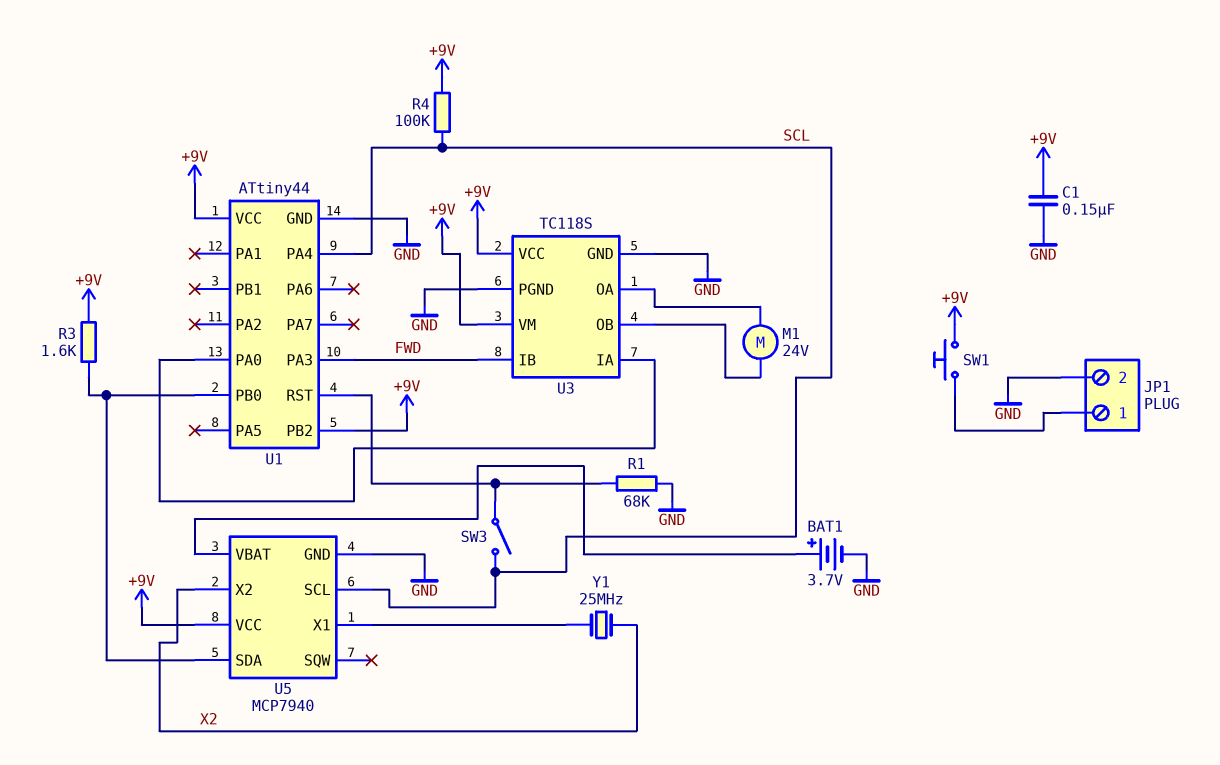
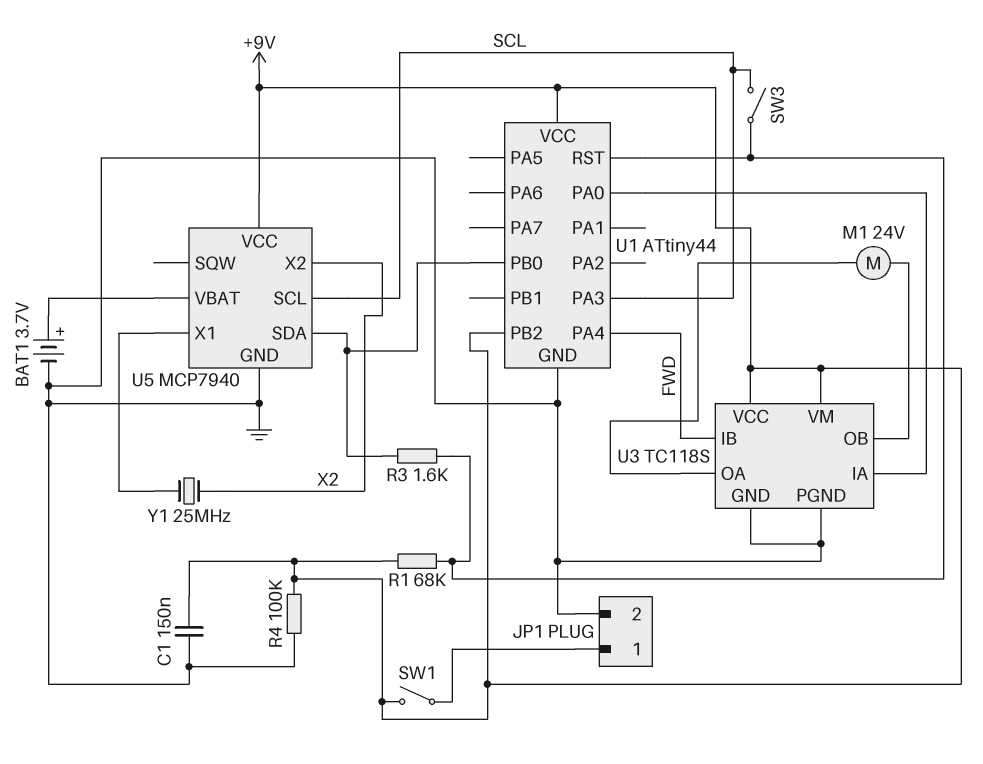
R1: 68k (GND, U1/RST) -> 68k (+9V, U1/RST)
R3: 1.6k (+9V, U1/PB0) -> 1.6k (U1/PB0, U1/RST)
R4: 100k (+9V, SCL) -> 100k (+9V, GND)
SW1: button (+9V, JP1/1) -> switch (+9V, JP1/1)
U1 pin PA3: FWD -> SCL
U1 pin PA4: SCL -> FWD

